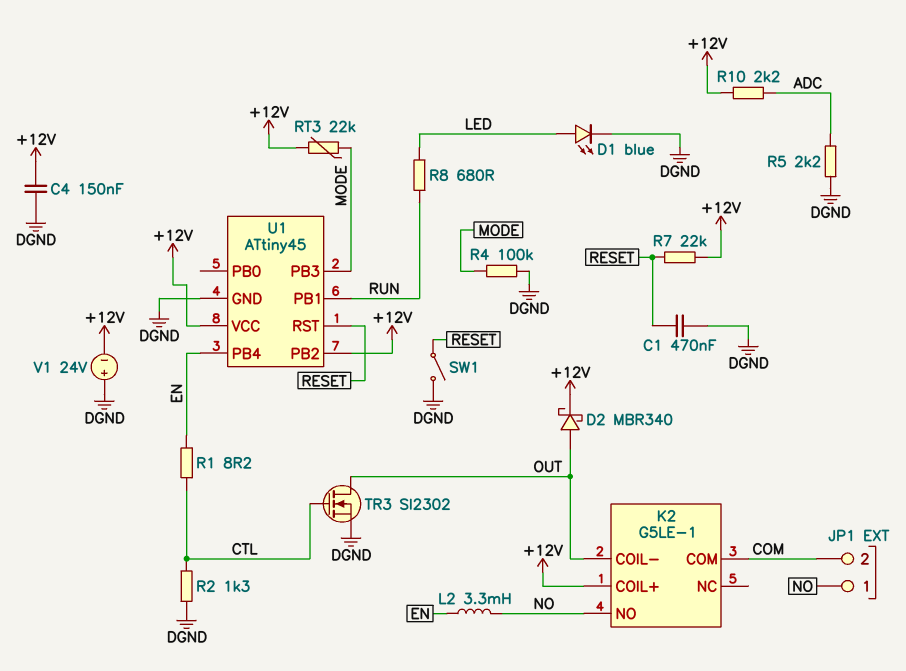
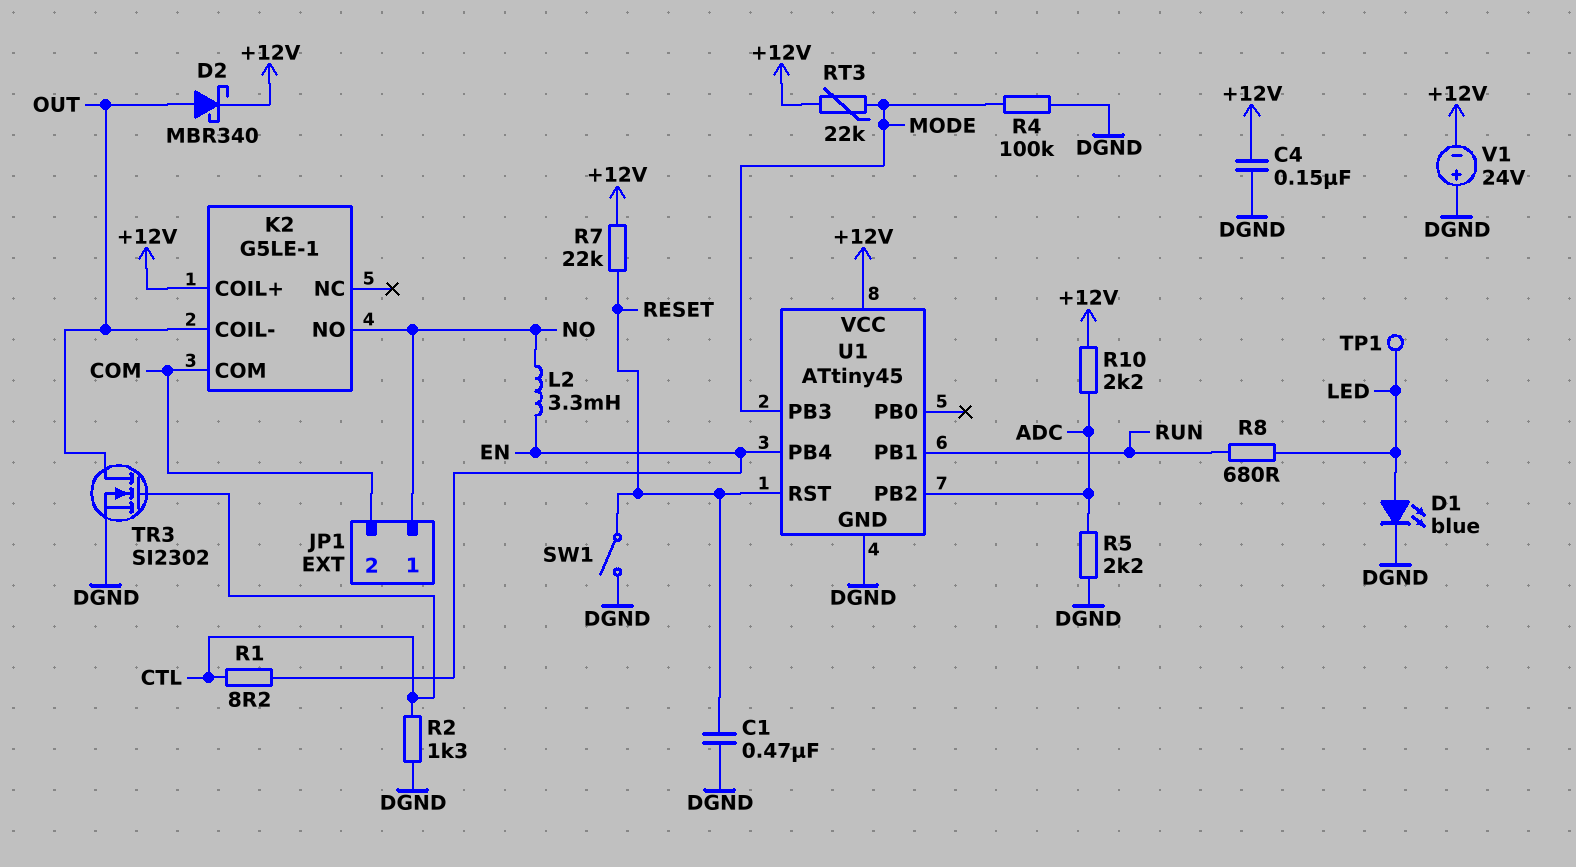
TP1: none -> test point (LED)
U1 pin PB2: +12V -> ADC

